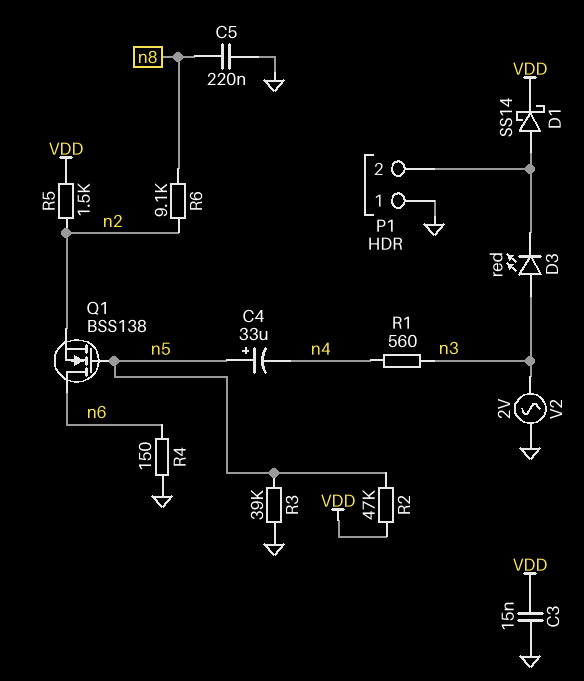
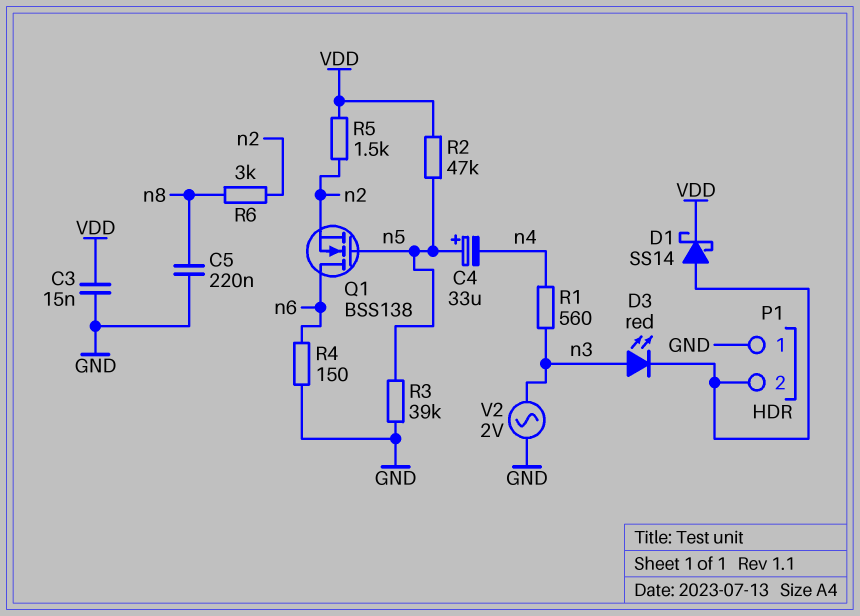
R6: 9.1k (n2, n8) -> 3k (n2, n8)

